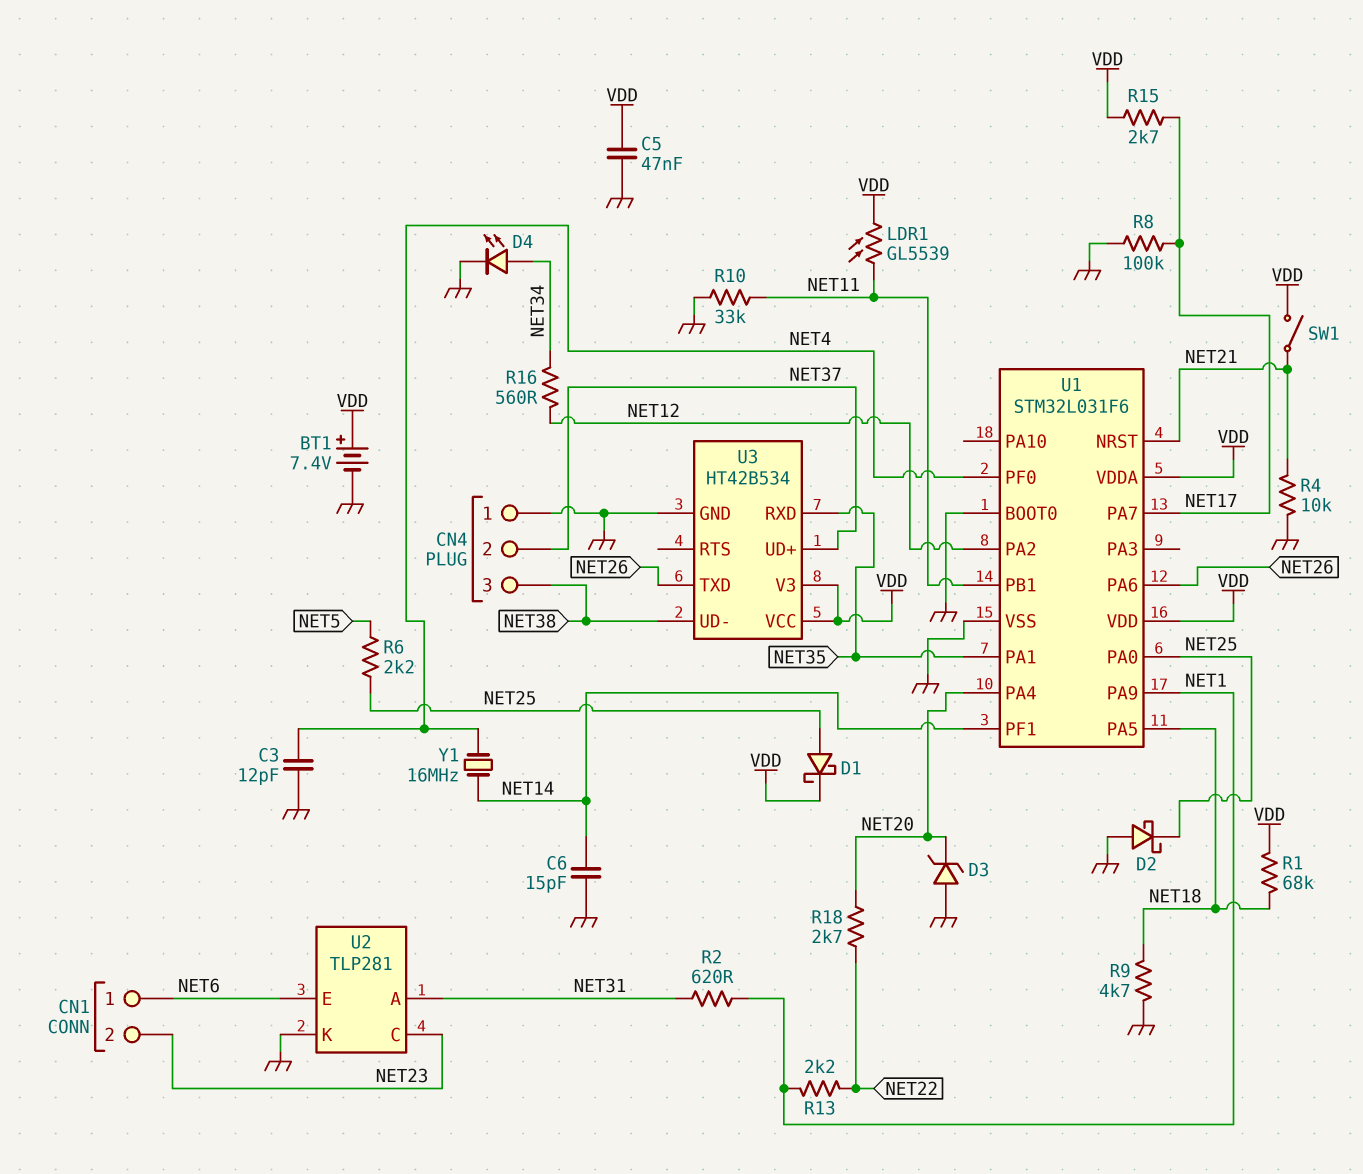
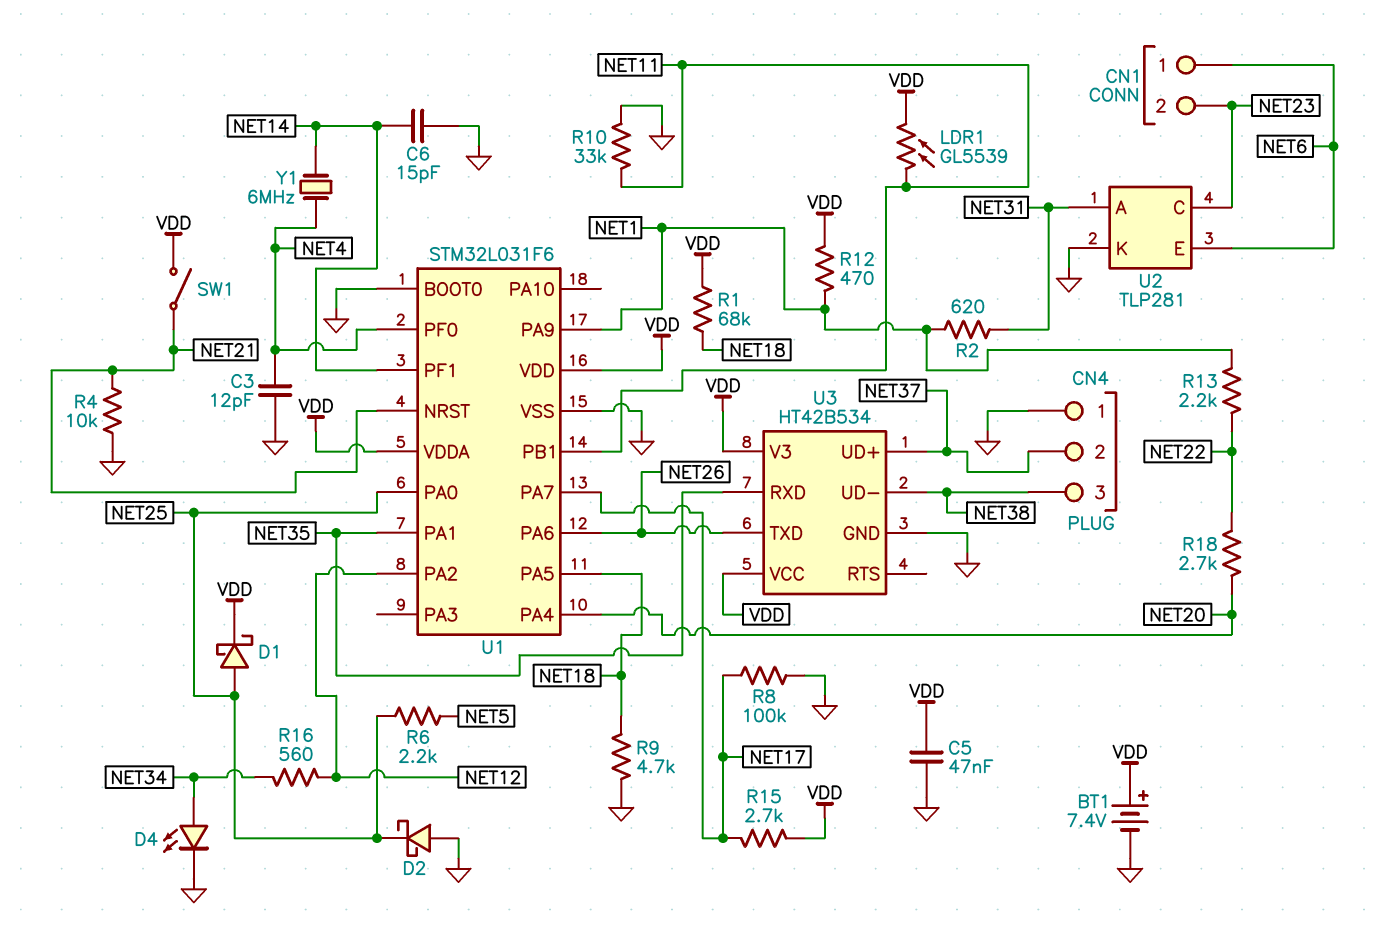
D3: zener (A GND, K NET20) -> none
R12: none -> 470 (NET1, VDD)
Y1: 16MHz (NET4, NET14) -> 6MHz (NET4, NET14)

